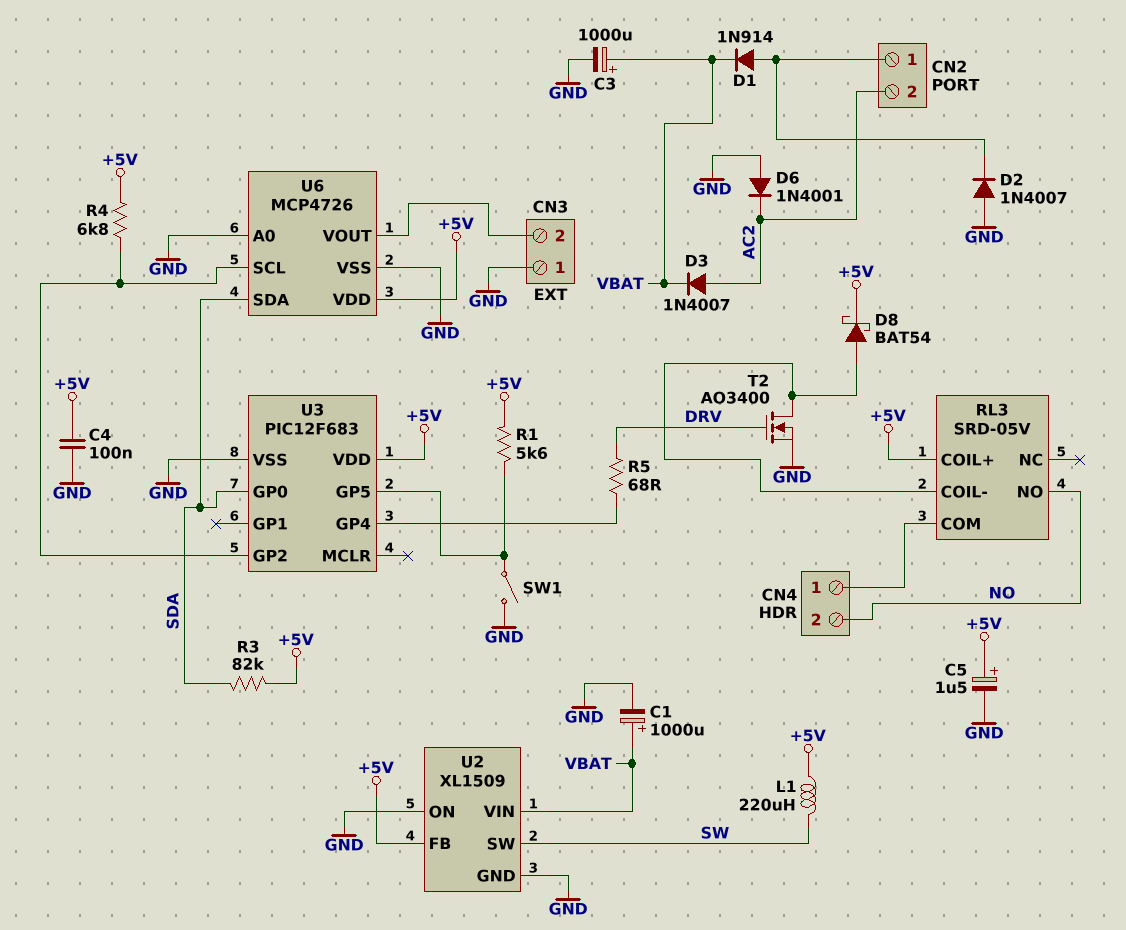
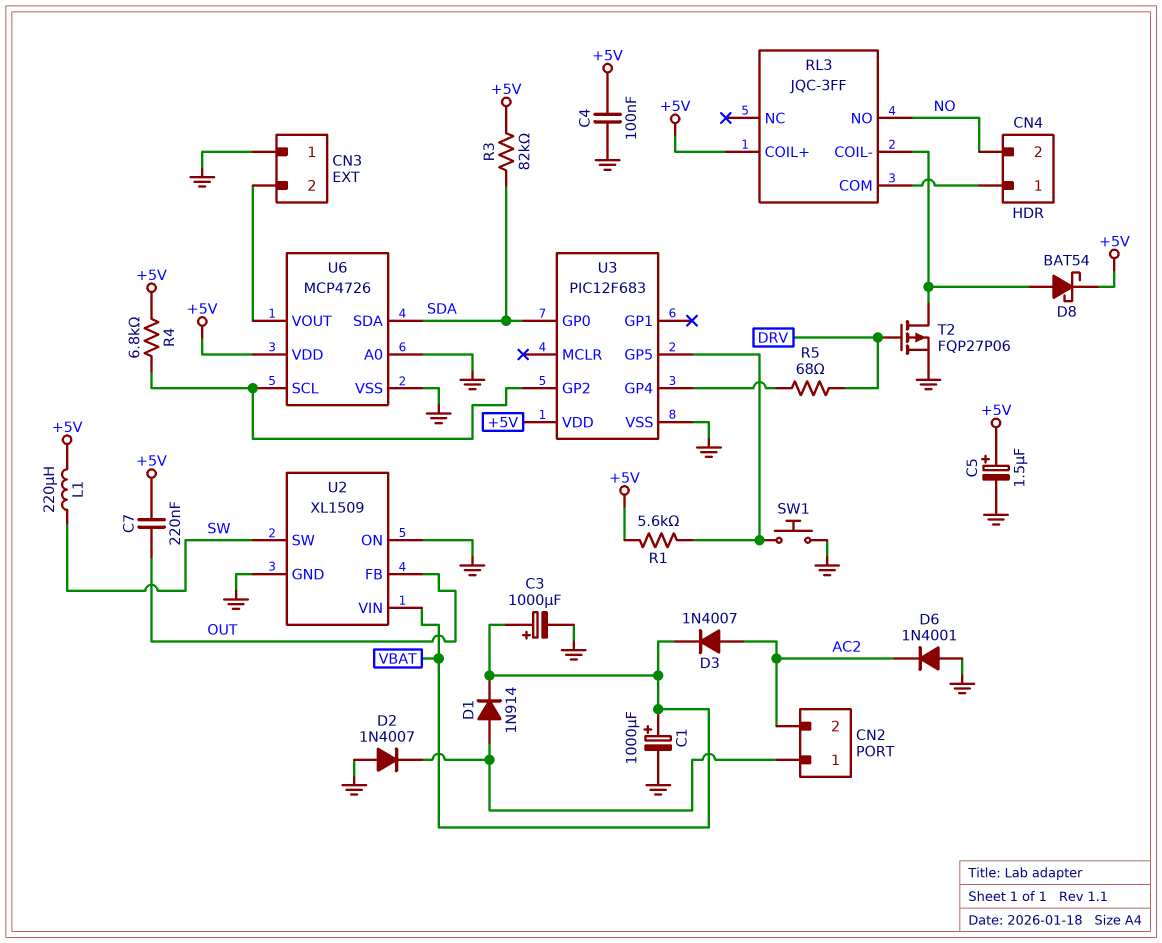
C7: none -> 220nF (+5V, OUT)
RL3: SRD-05V -> JQC-3FF
SW1: switch (GND, U3/GP5) -> button (GND, U3/GP5)
T2: NMOS AO3400 (G DRV, D RL3/COIL-, S GND) -> PMOS FQP27P06 (G DRV, D RL3/COIL-, S GND)
U2 pin FB: +5V -> OUT

